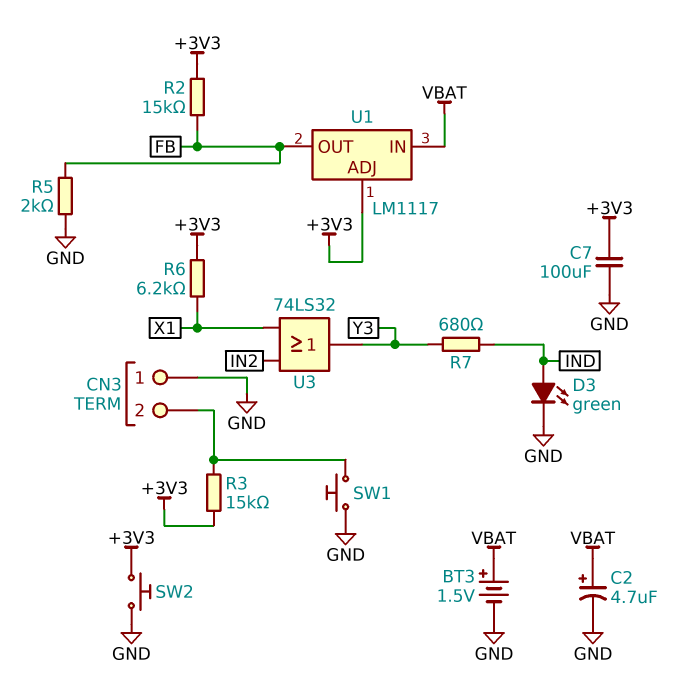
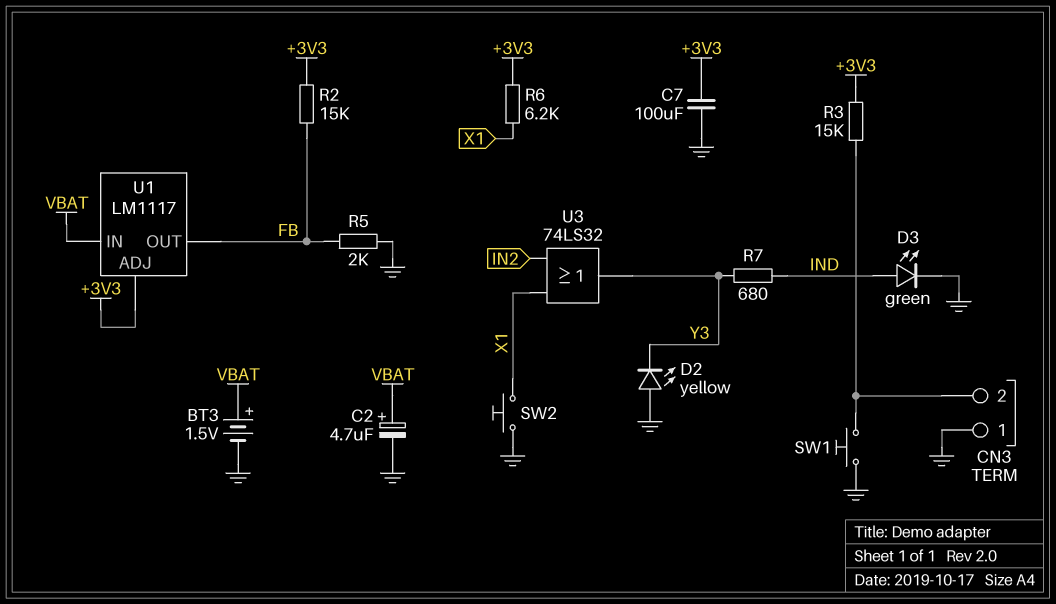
D2: none -> LED yellow (A GND, K Y3)
SW2: button (+3V3, GND) -> button (GND, X1)

